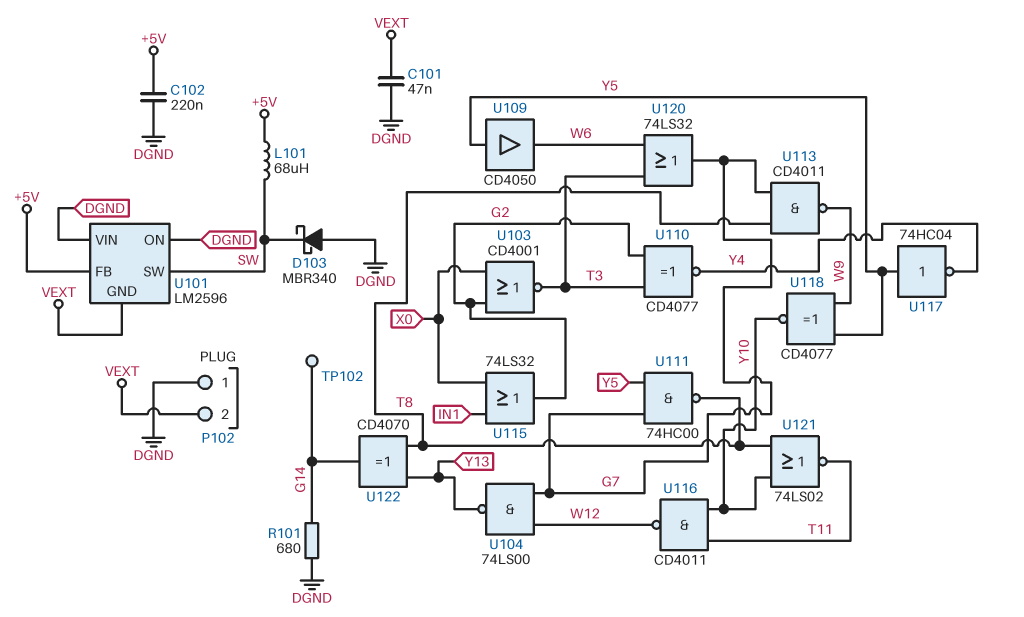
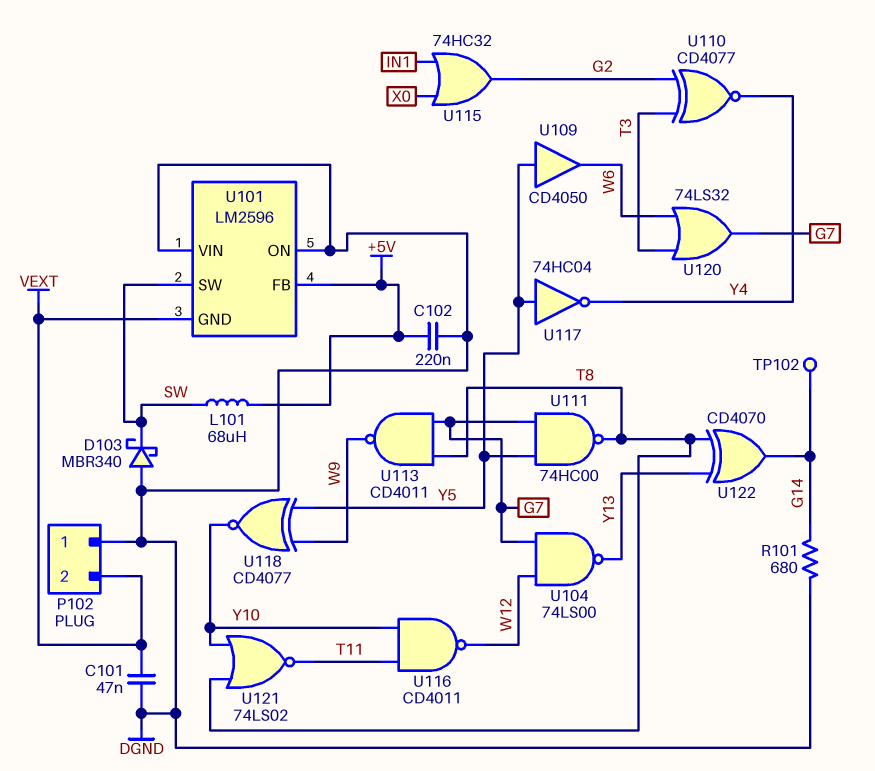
U103: NOR CD4001 (in G2, in X0, out T3) -> none
U115: OR 74LS32 (in IN1, in X0, out G2) -> OR 74HC32 (in IN1, in X0, out G2)

